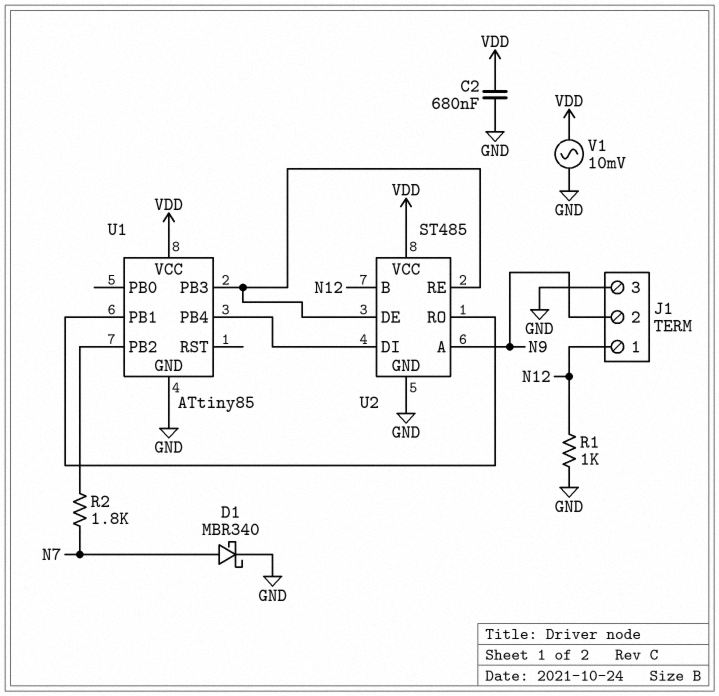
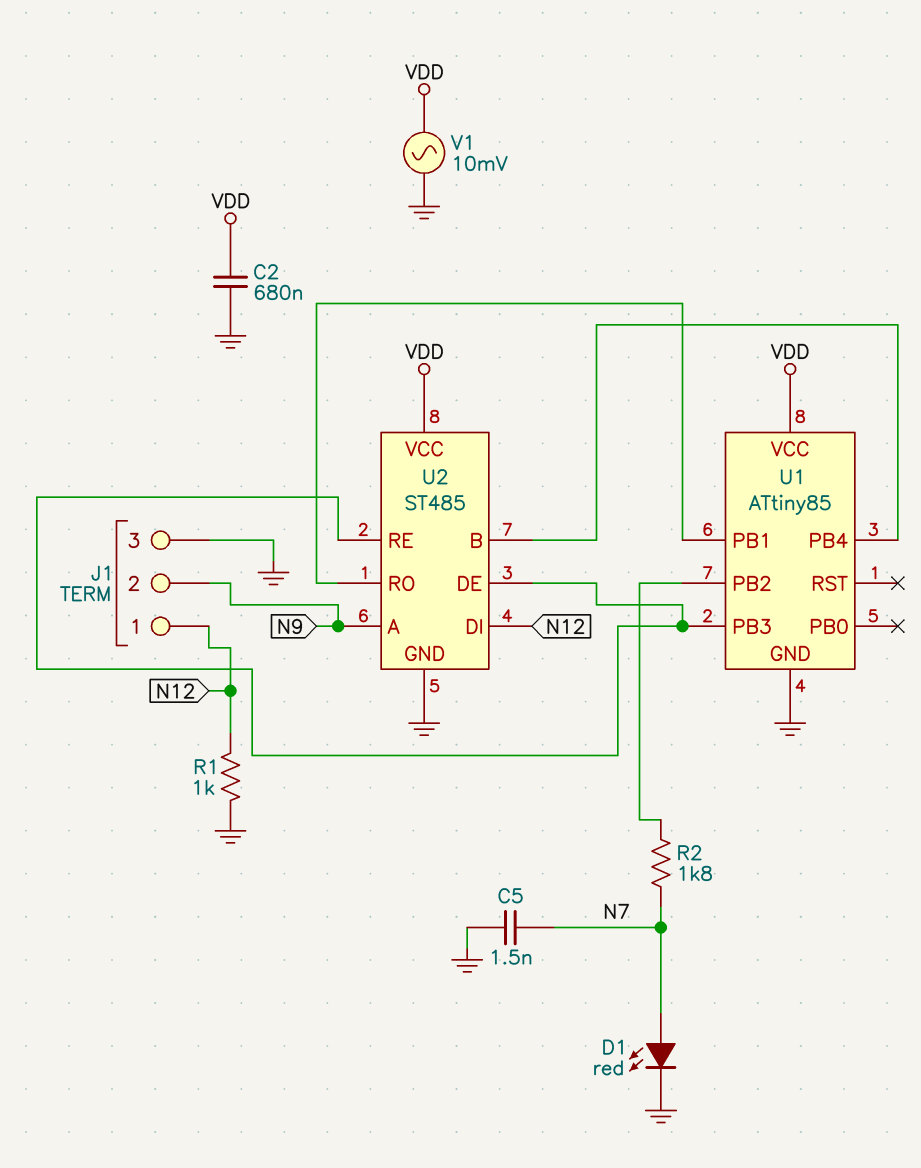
C5: none -> 1.5nF (GND, N7)
D1: schottky MBR340 (A N7, K GND) -> LED red (A N7, K GND)
U2 pin B: N12 -> U1/PB4
U2 pin DI: U1/PB4 -> N12

